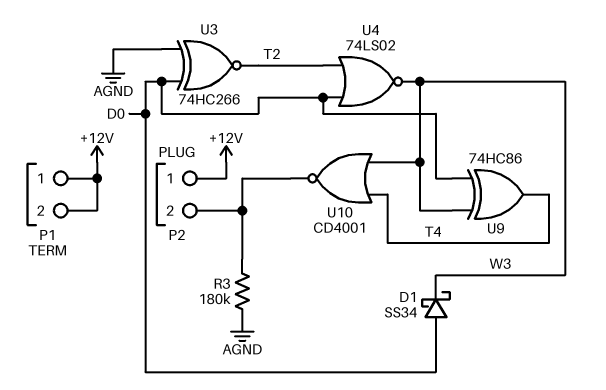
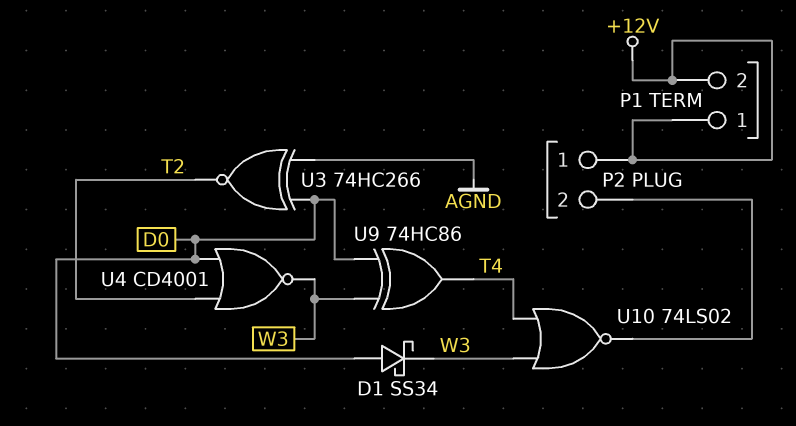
R3: 180k (AGND, P2/2) -> none
U4: NOR 74LS02 (in D0, in T2, out W3) -> NOR CD4001 (in D0, in T2, out W3)
U10: NOR CD4001 (in T4, in W3, out P2/2) -> NOR 74LS02 (in T4, in W3, out P2/2)

